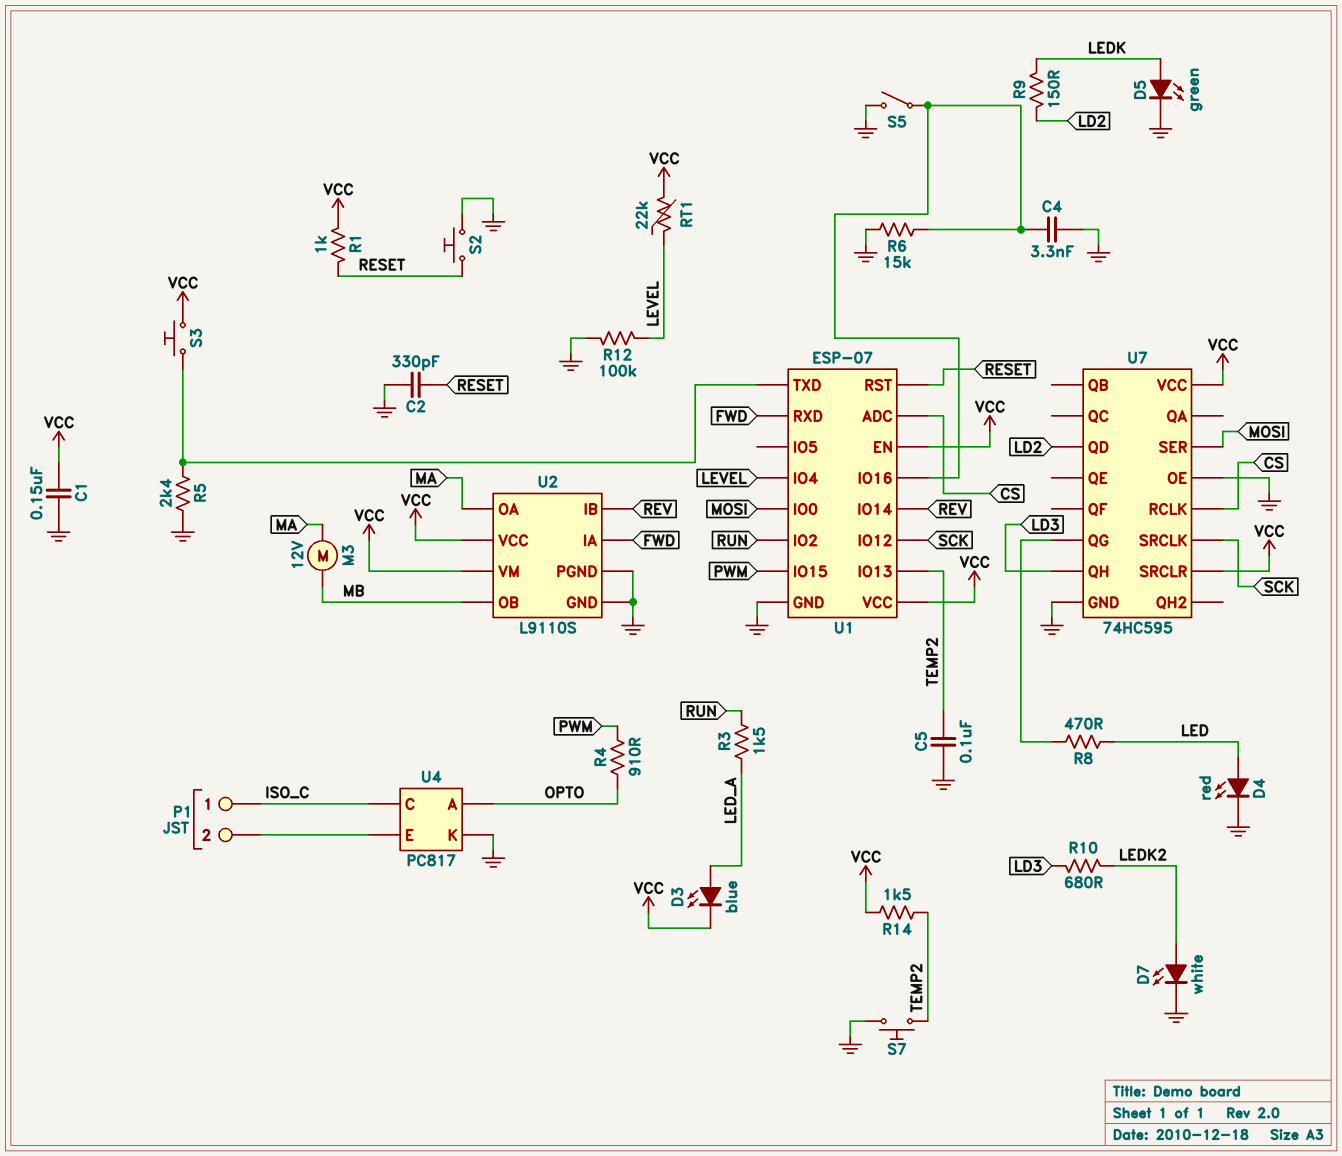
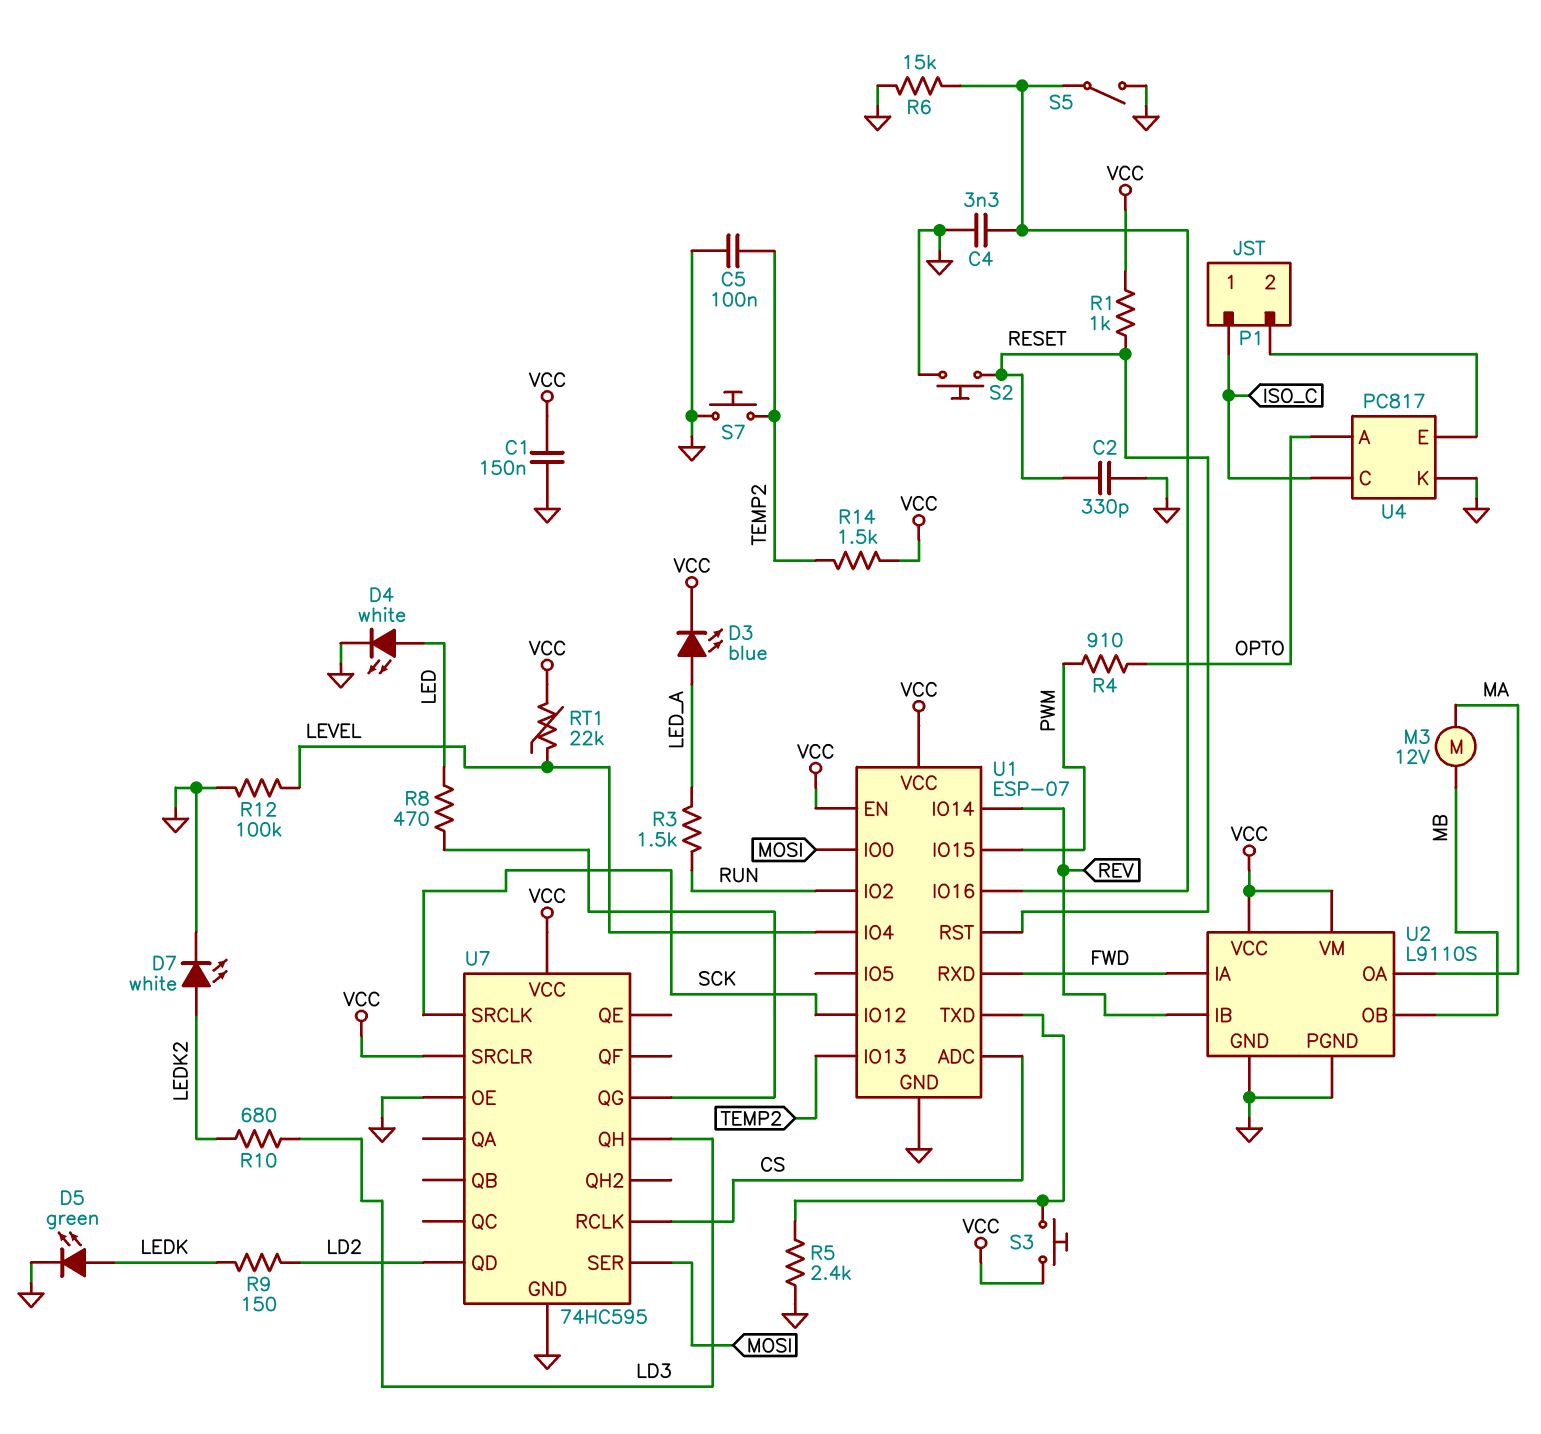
D4: LED red (A LED, K GND) -> LED white (A LED, K GND)

